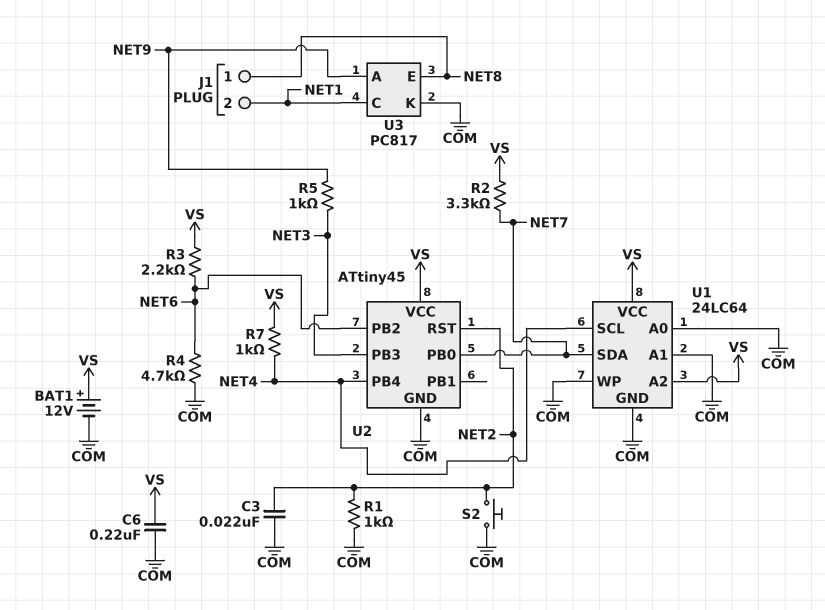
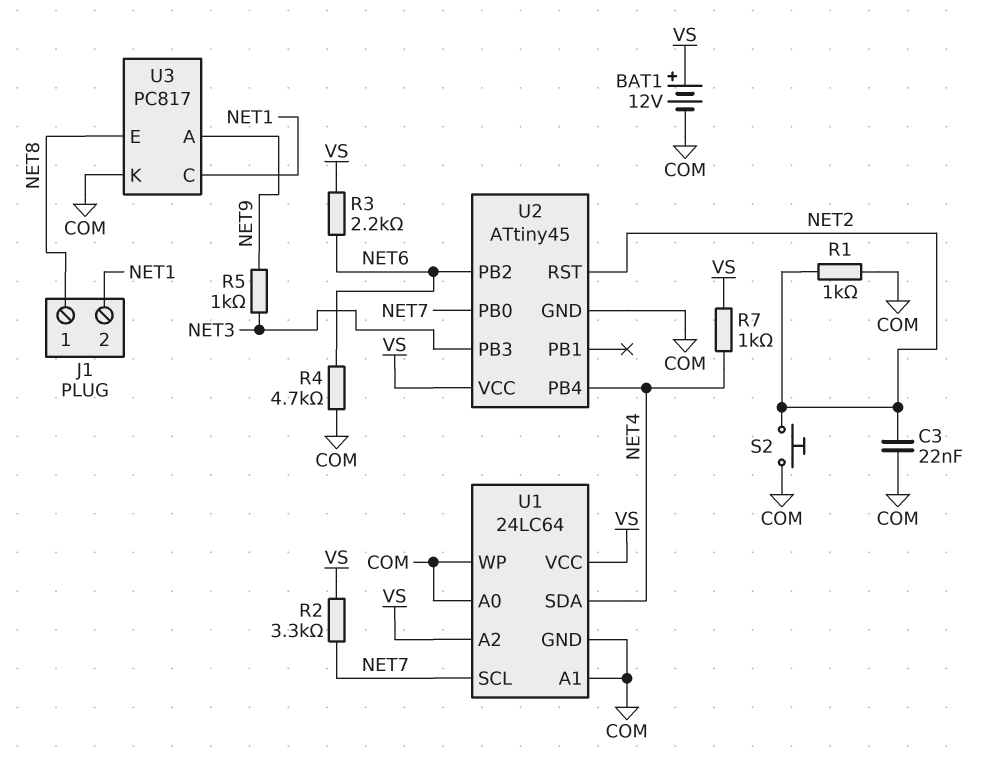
C6: 220nF (COM, VS) -> none
U1 pin SCL: NET4 -> NET7
U1 pin SDA: NET7 -> NET4

